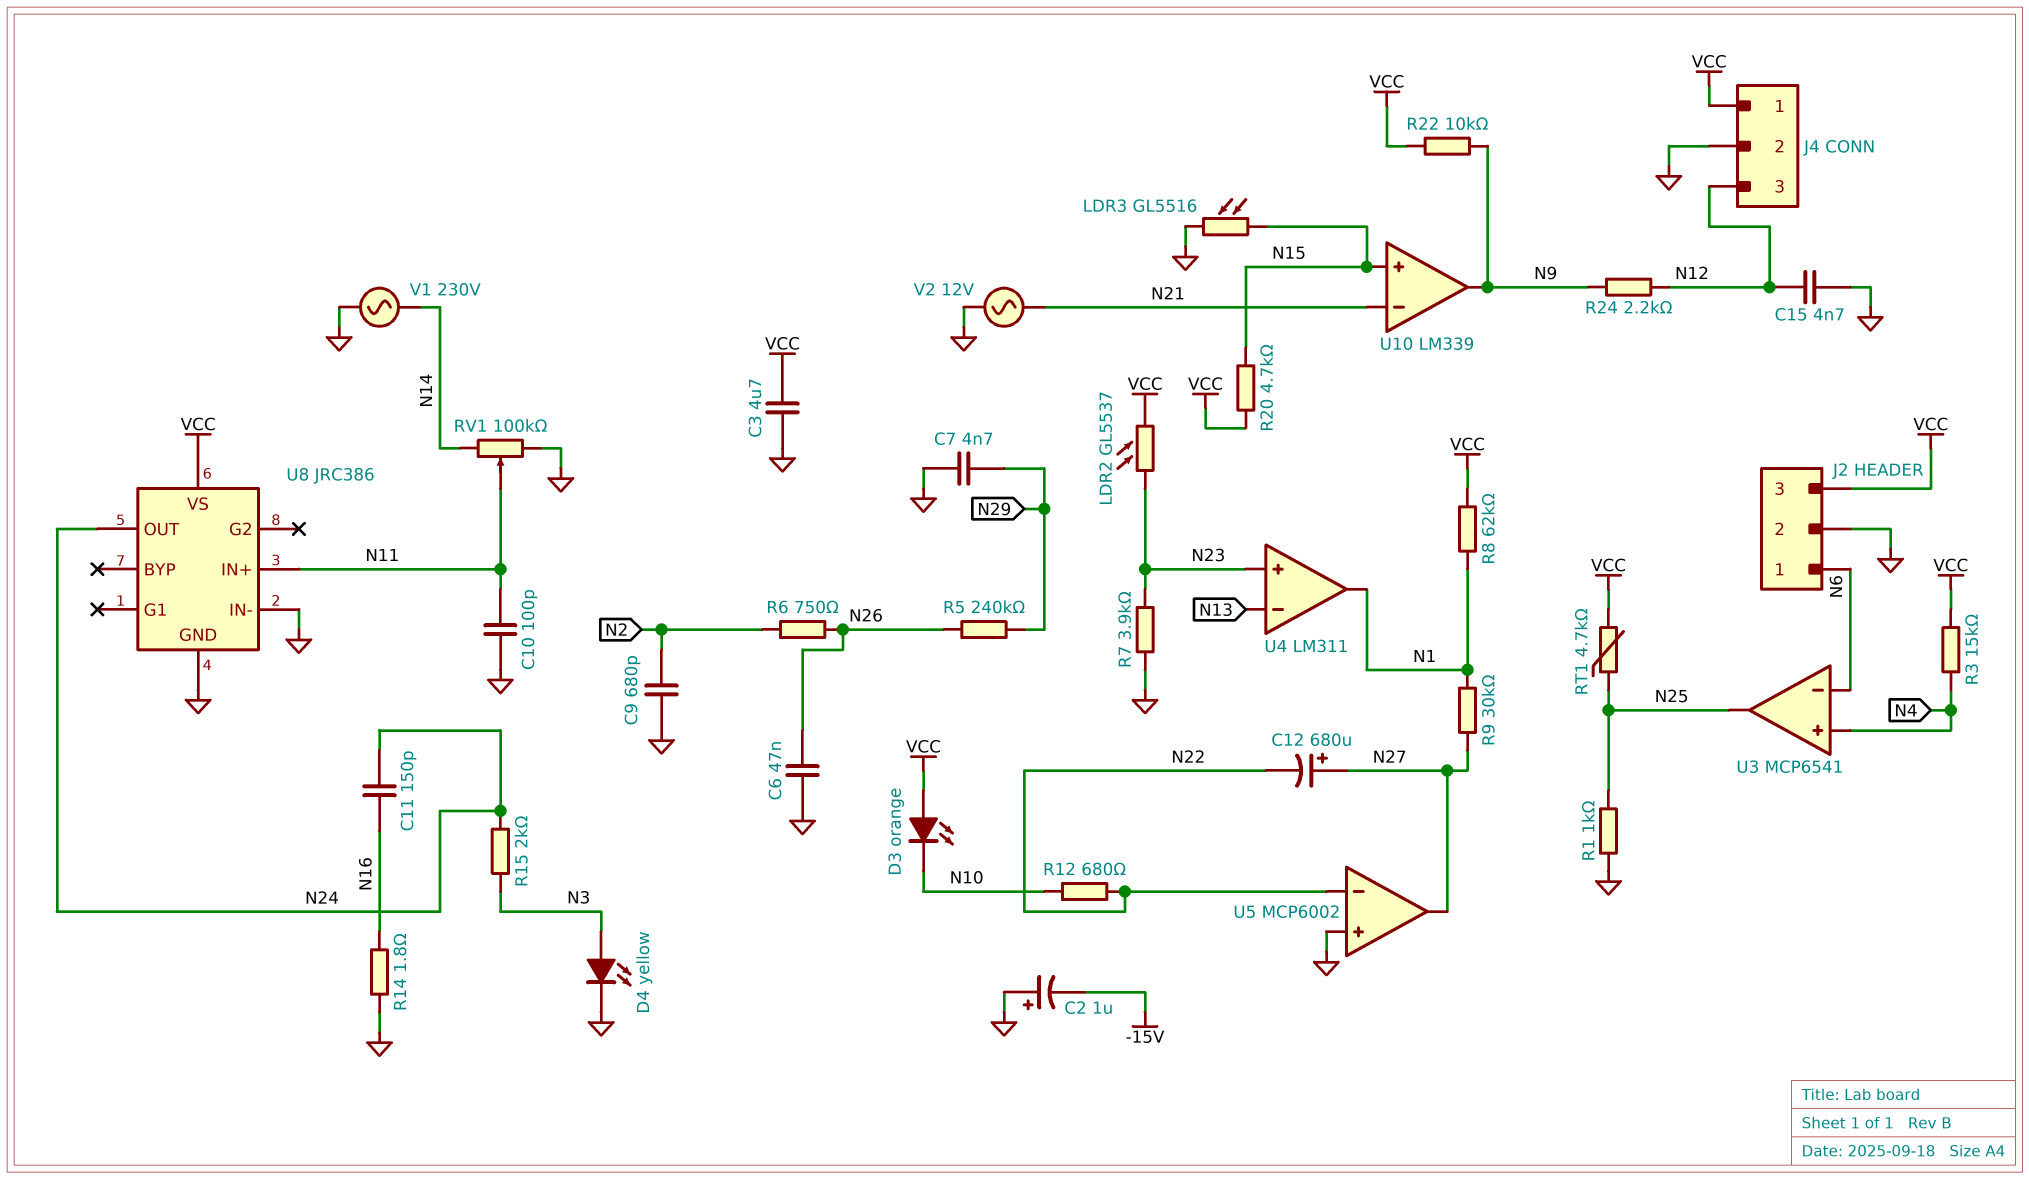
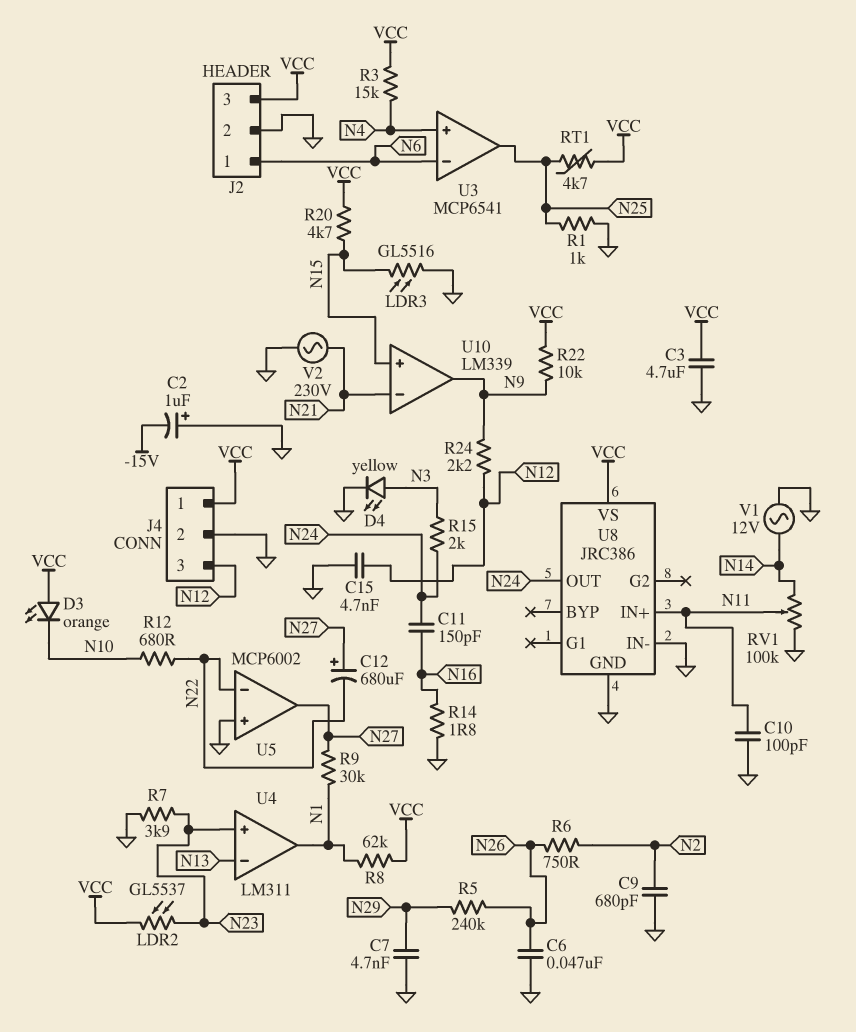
V1: AC 230V (GND, N14) -> AC 12V (GND, N14)
V2: AC 12V (GND, N21) -> AC 230V (GND, N21)

